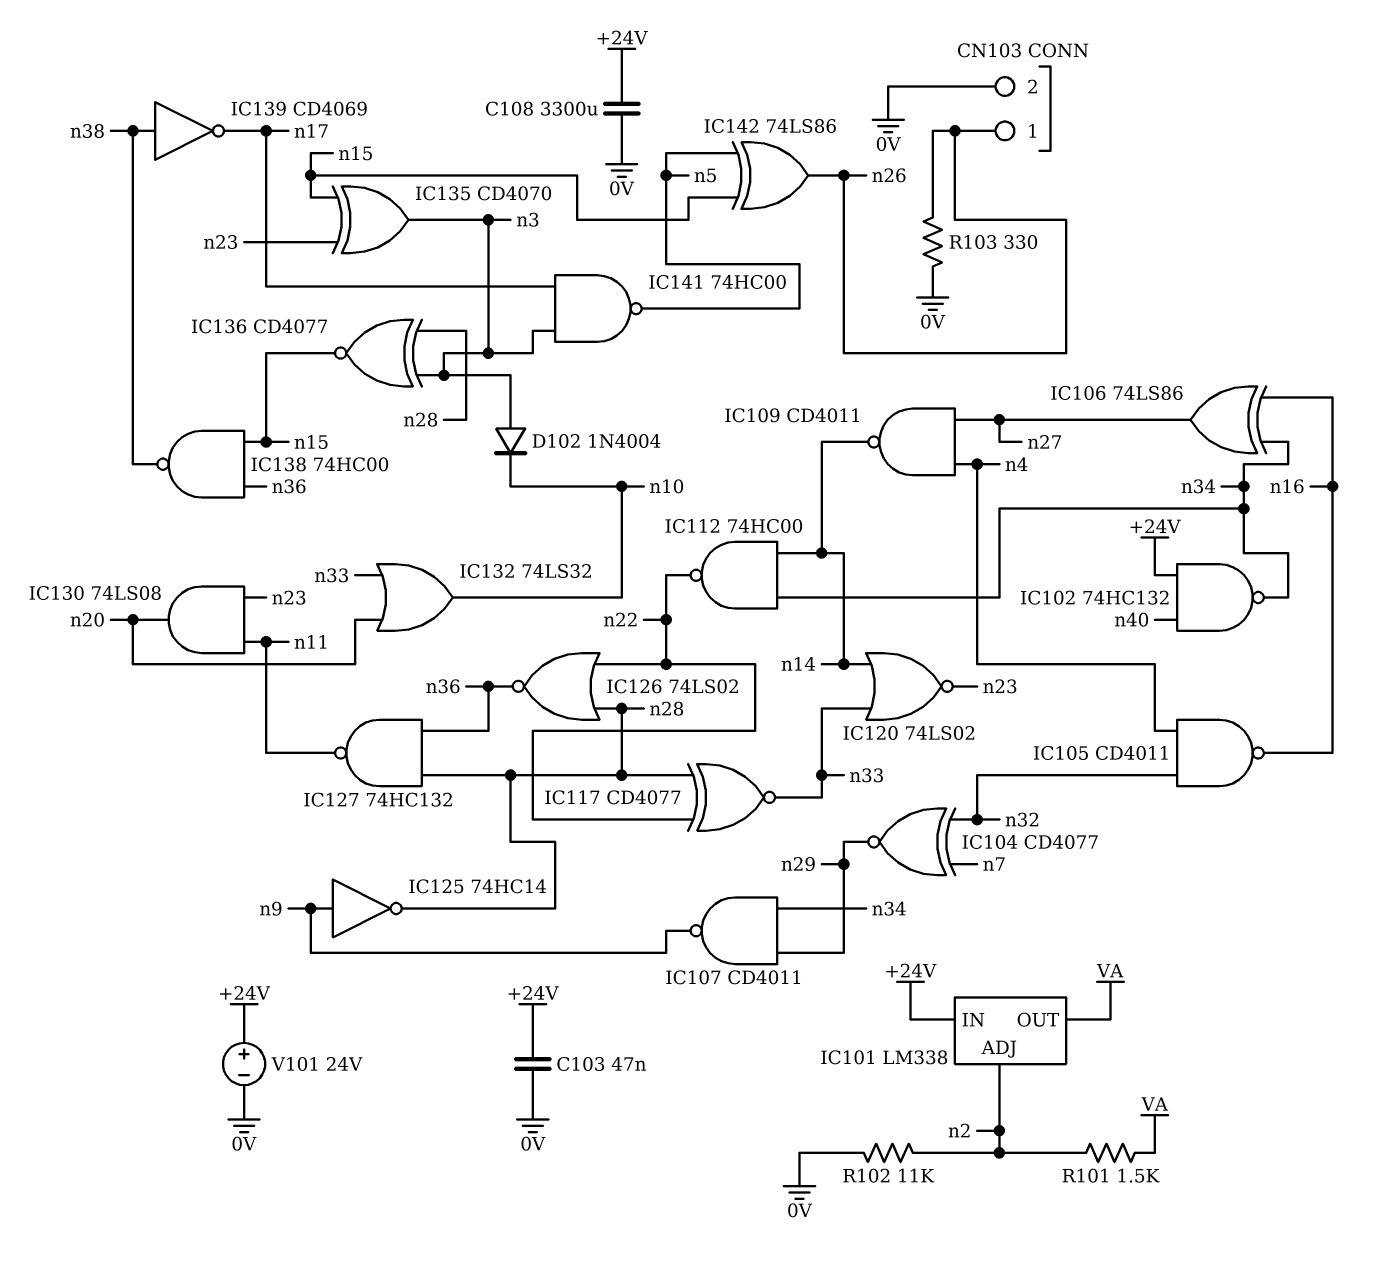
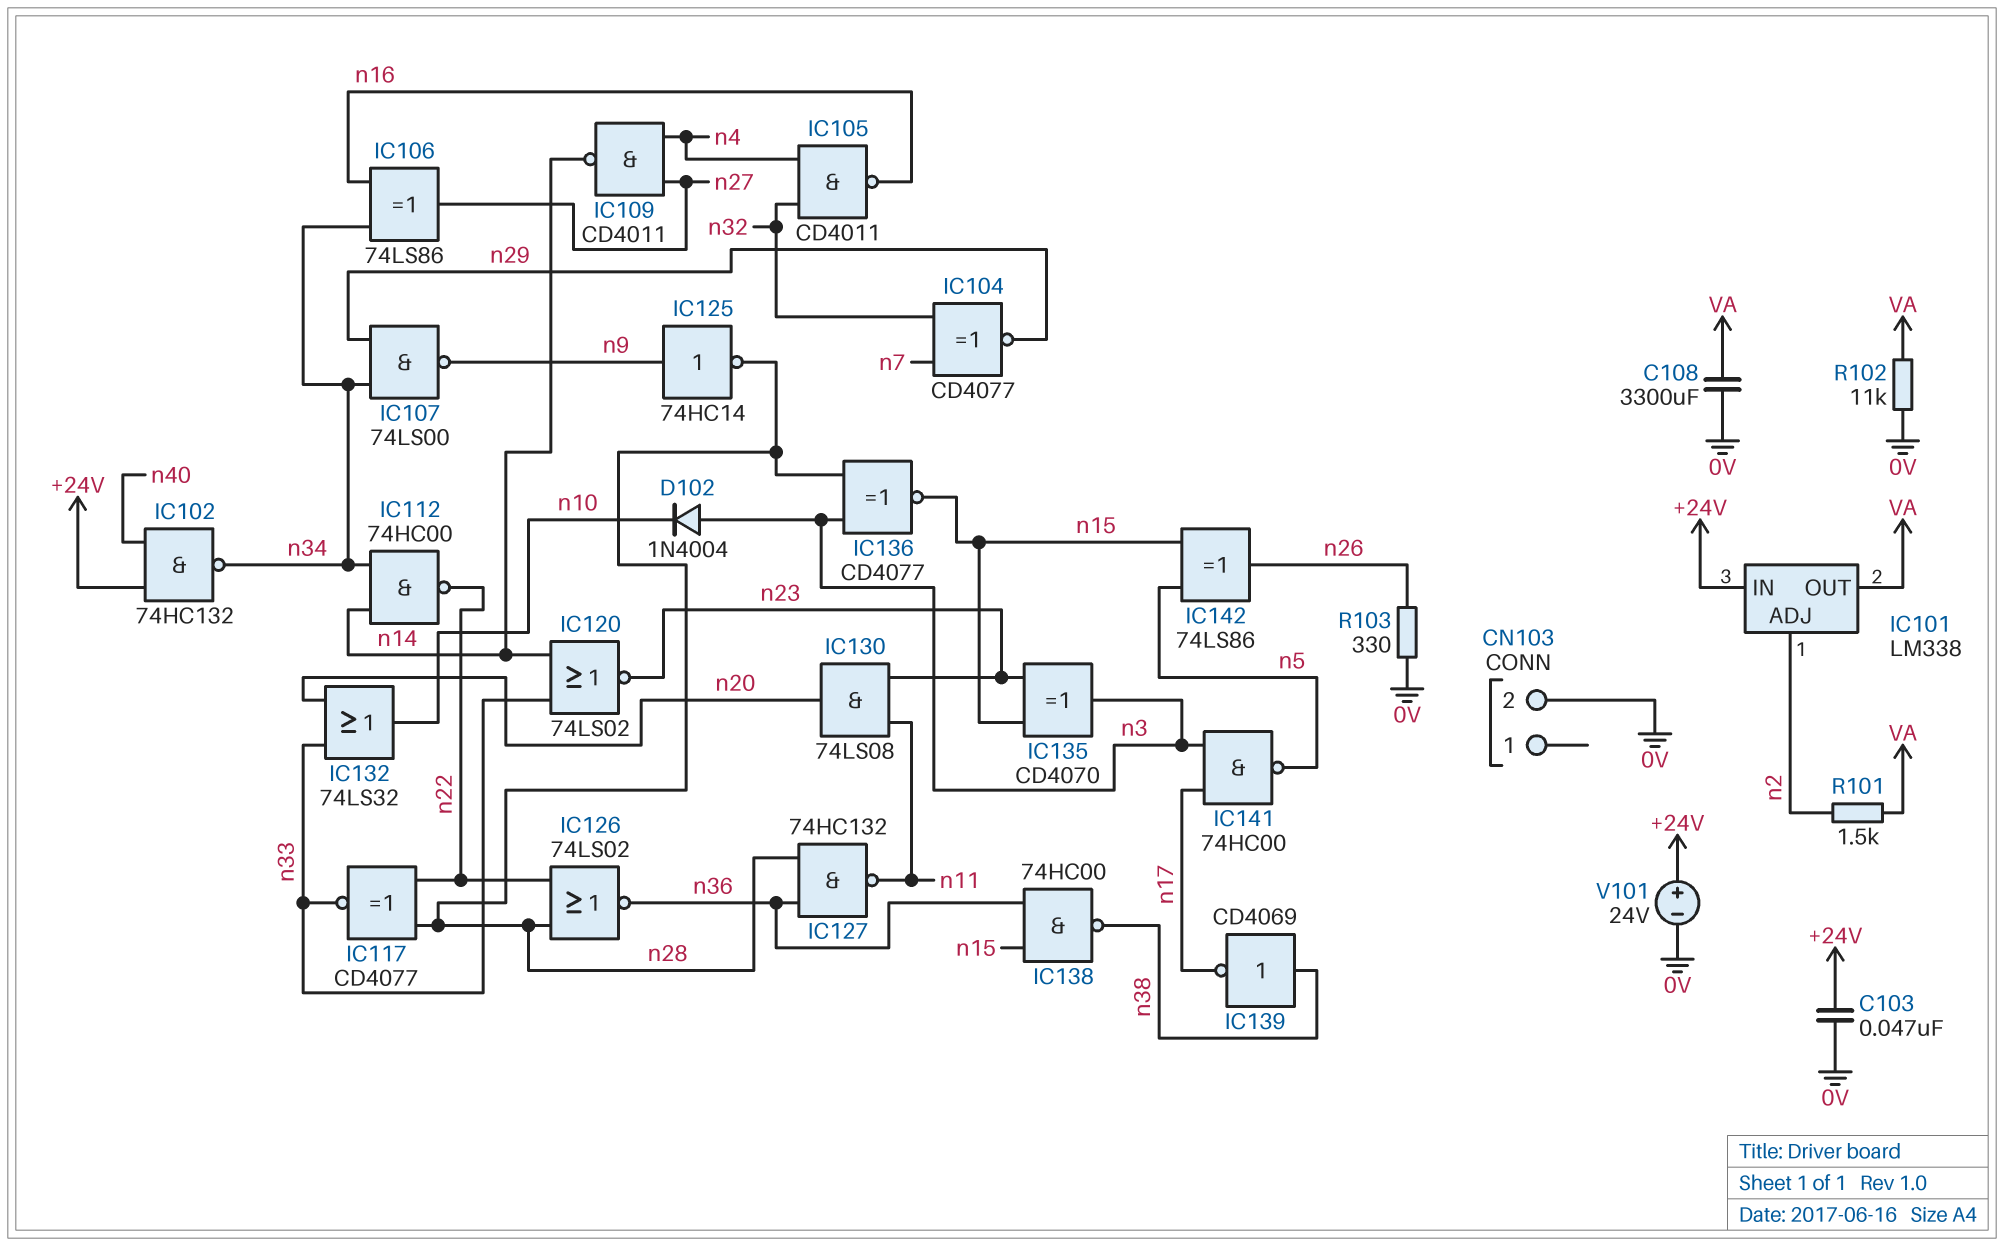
C108: 3300uF (+24V, 0V) -> 3300uF (0V, VA)
CN103 pin 1: n26 -> none
IC107: NAND CD4011 (in n29, in n34, out n9) -> NAND 74LS00 (in n29, in n34, out n9)
R102: 11k (0V, n2) -> 11k (0V, VA)

